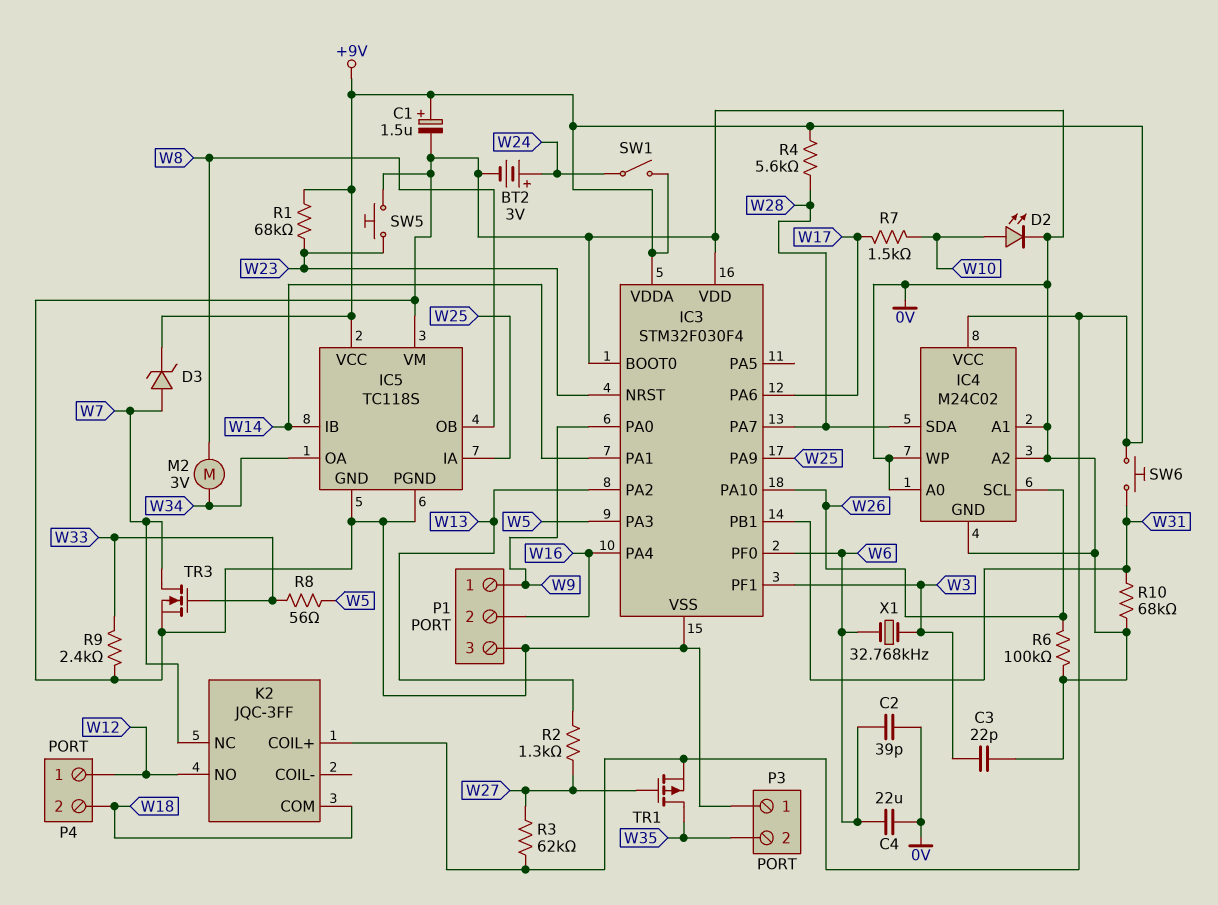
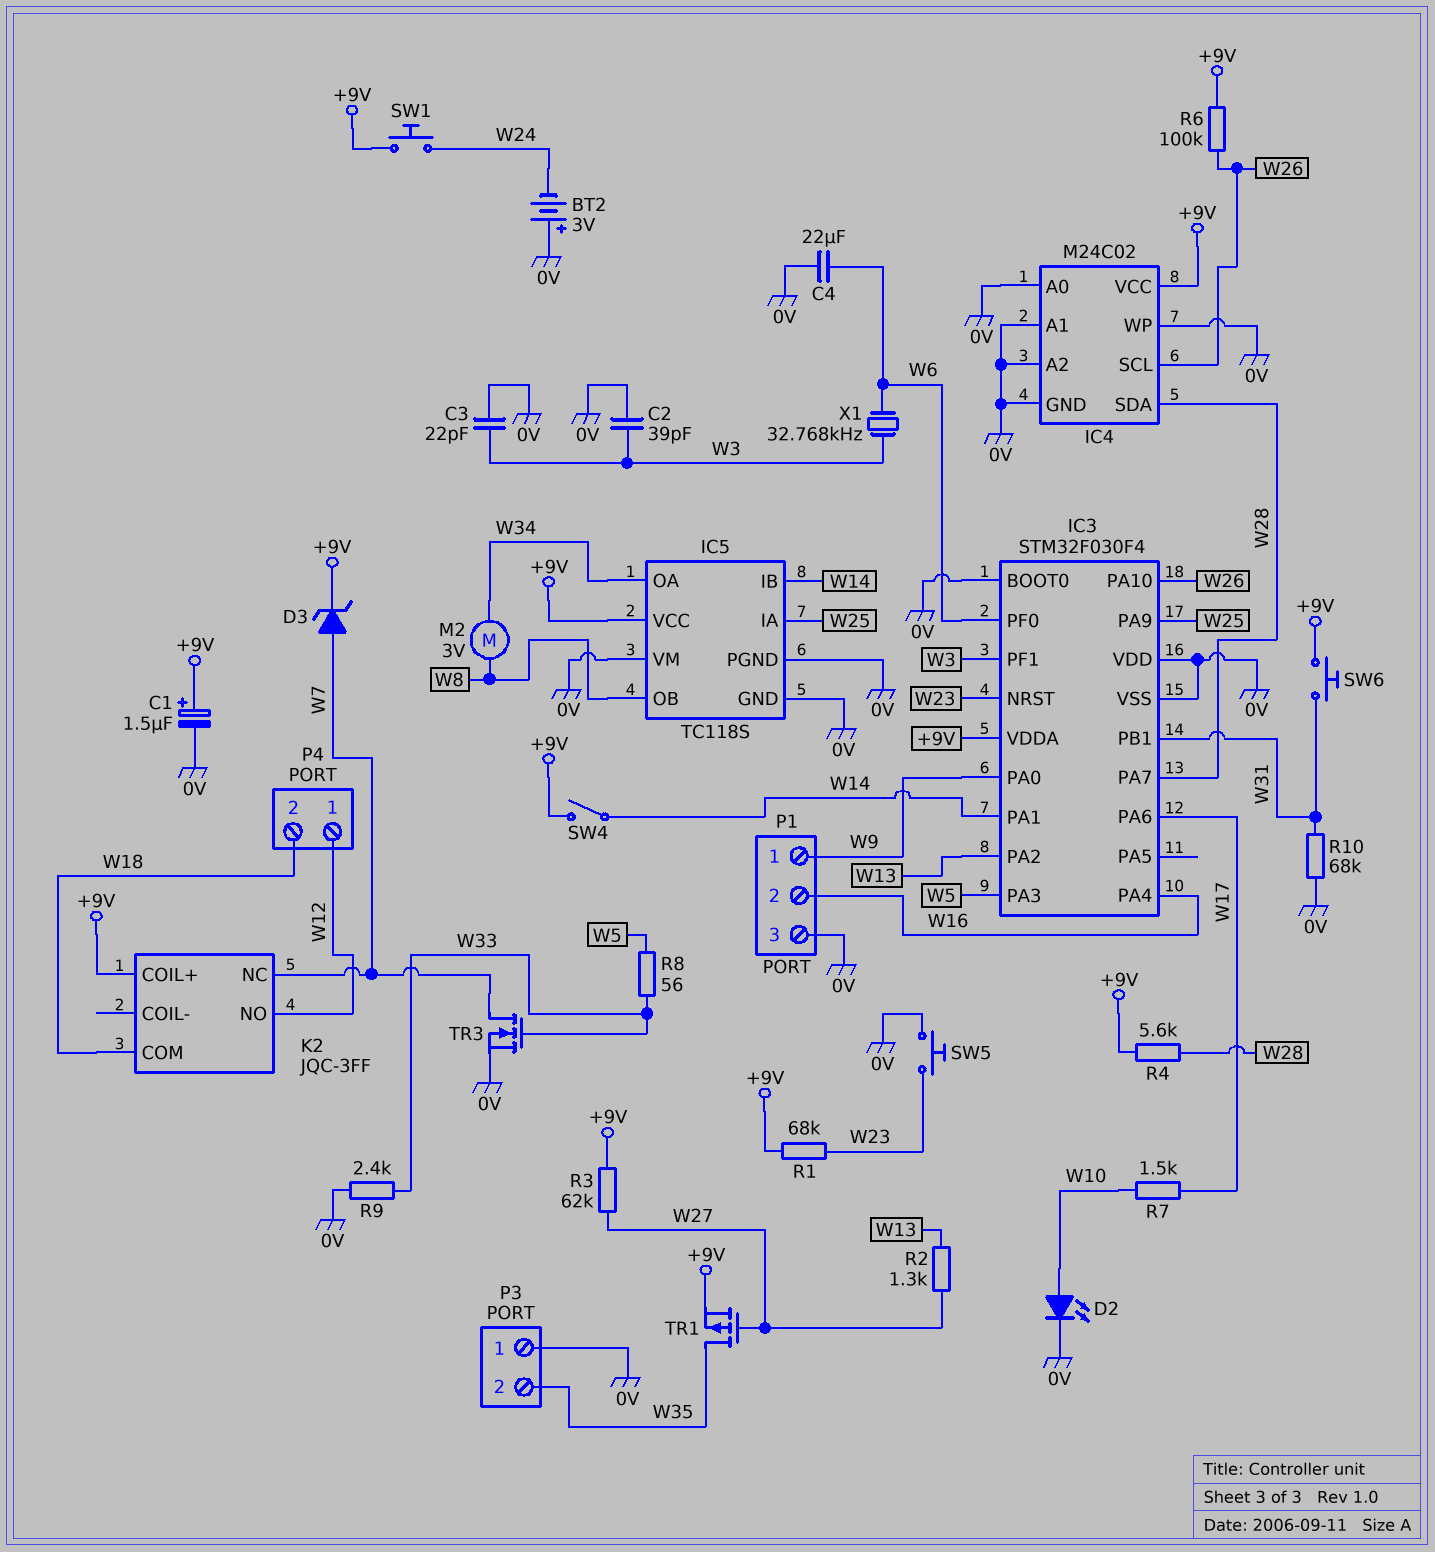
BT2: 3V (plus W24, minus 0V) -> 3V (plus 0V, minus W24)
C2: 39pF (0V, W6) -> 39pF (0V, W3)
R6: 100k (0V, W26) -> 100k (+9V, W26)
SW1: switch (+9V, W24) -> button (+9V, W24)
SW4: none -> switch (+9V, W14)

